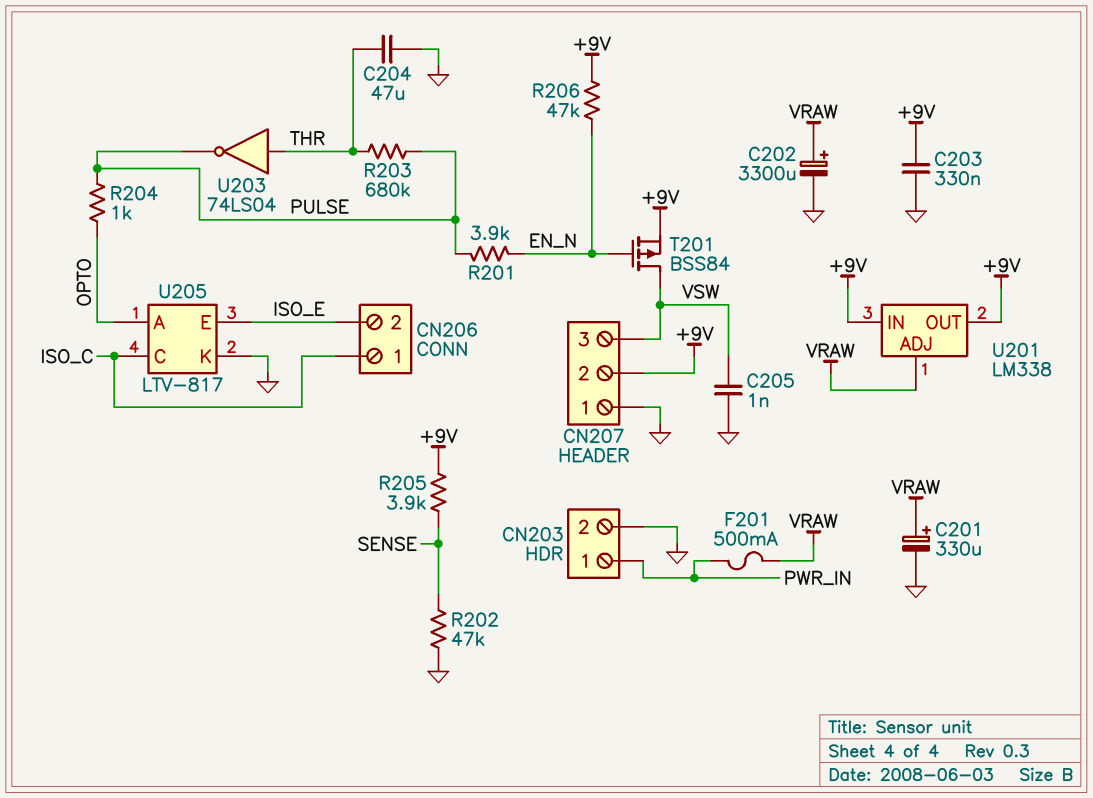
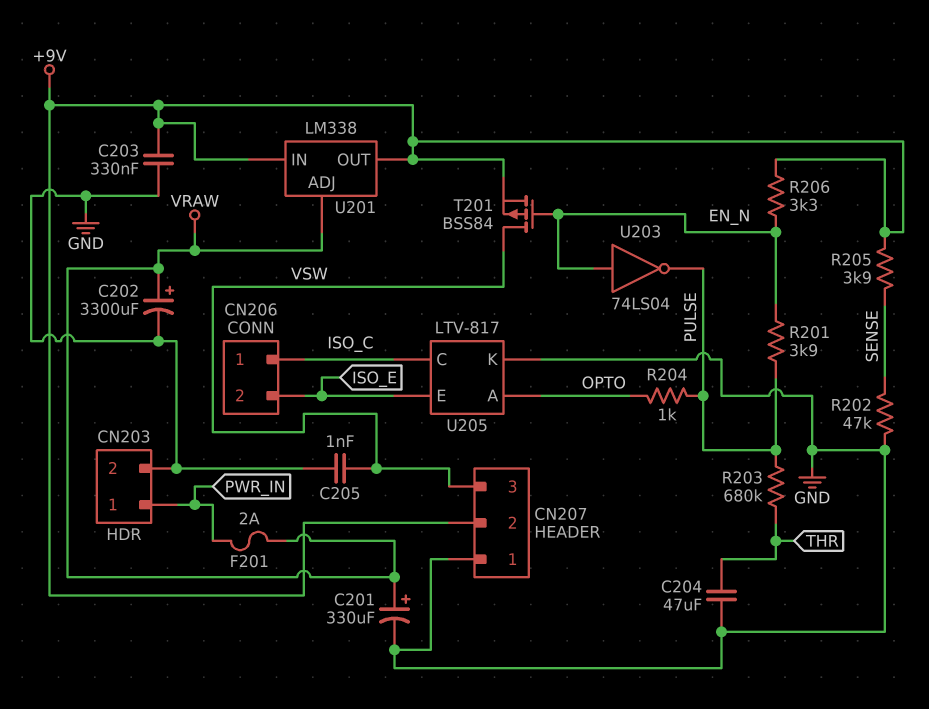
F201: 500mA (PWR_IN, VRAW) -> 2A (PWR_IN, VRAW)
R206: 47k (+9V, EN_N) -> 3.3k (+9V, EN_N)
U203: NOT 74LS04 (in THR, out PULSE) -> NOT 74LS04 (in EN_N, out PULSE)

